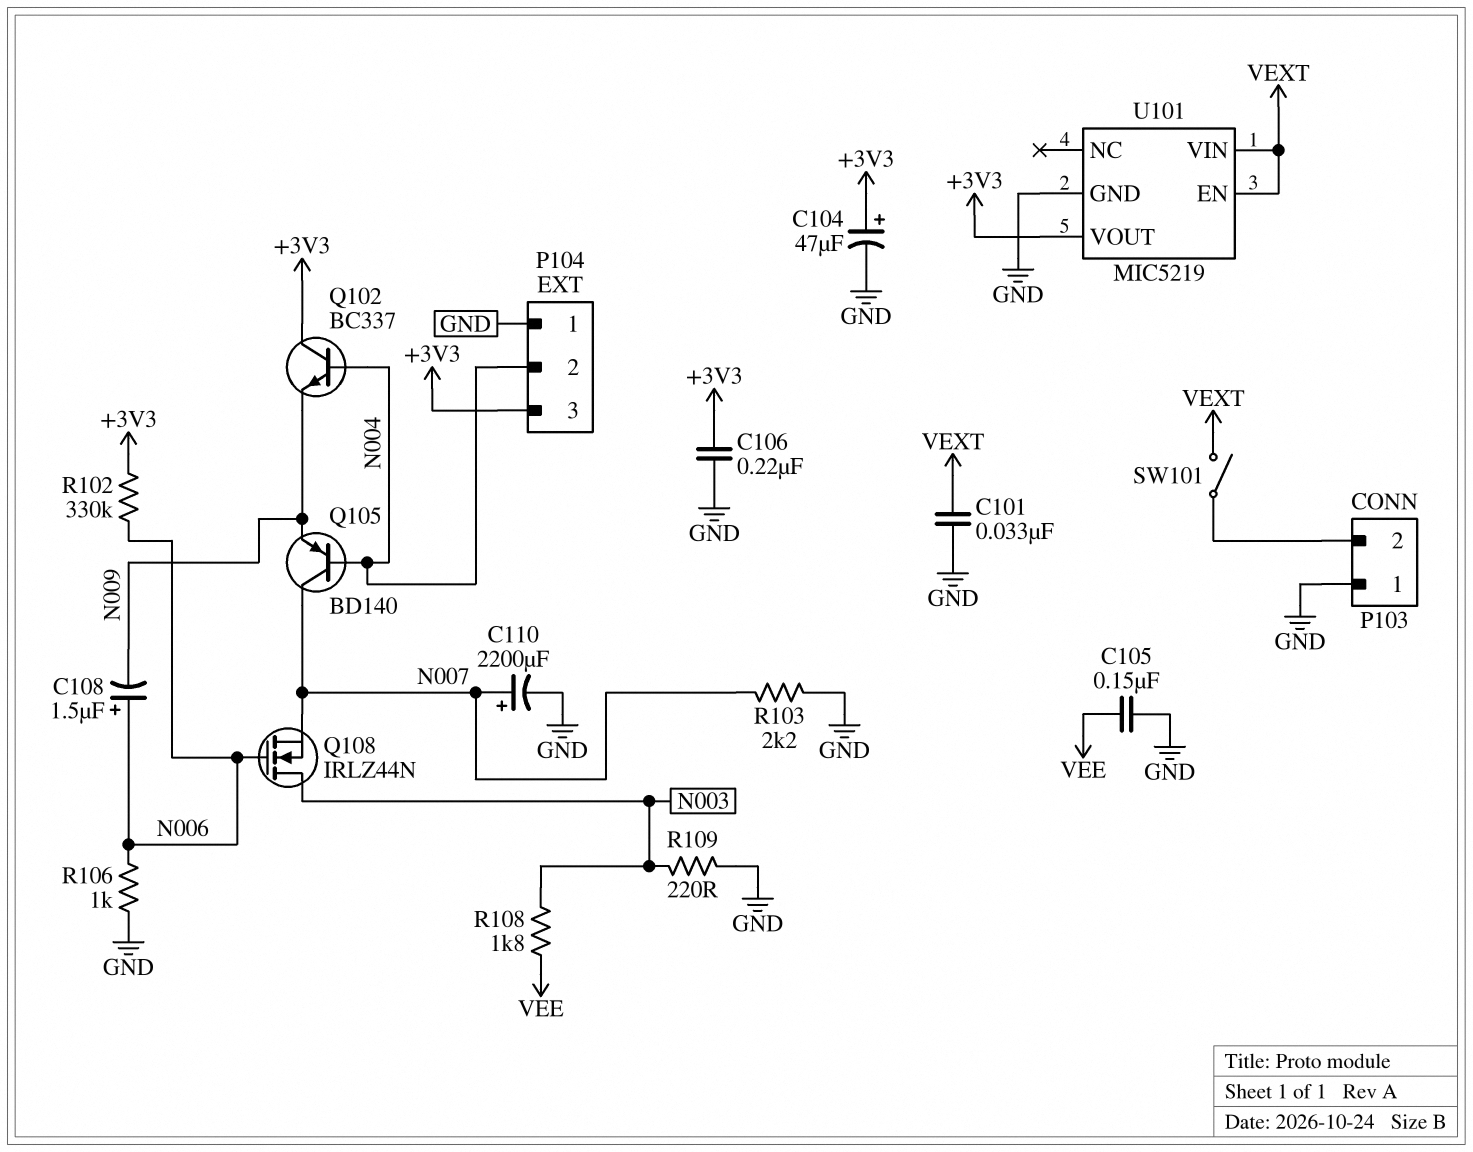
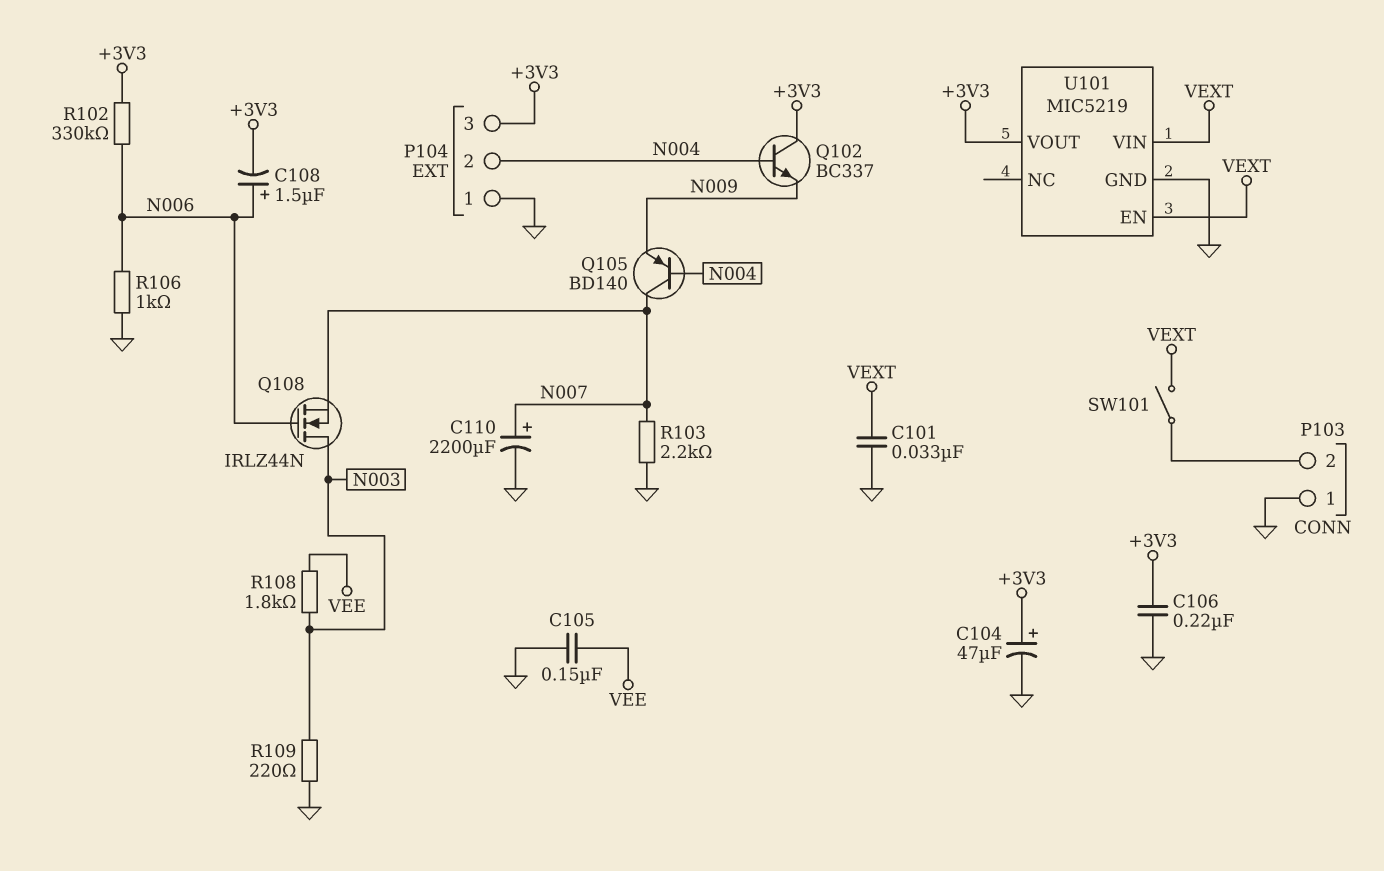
C108: 1.5uF (plus N006, minus N009) -> 1.5uF (plus N006, minus +3V3)

